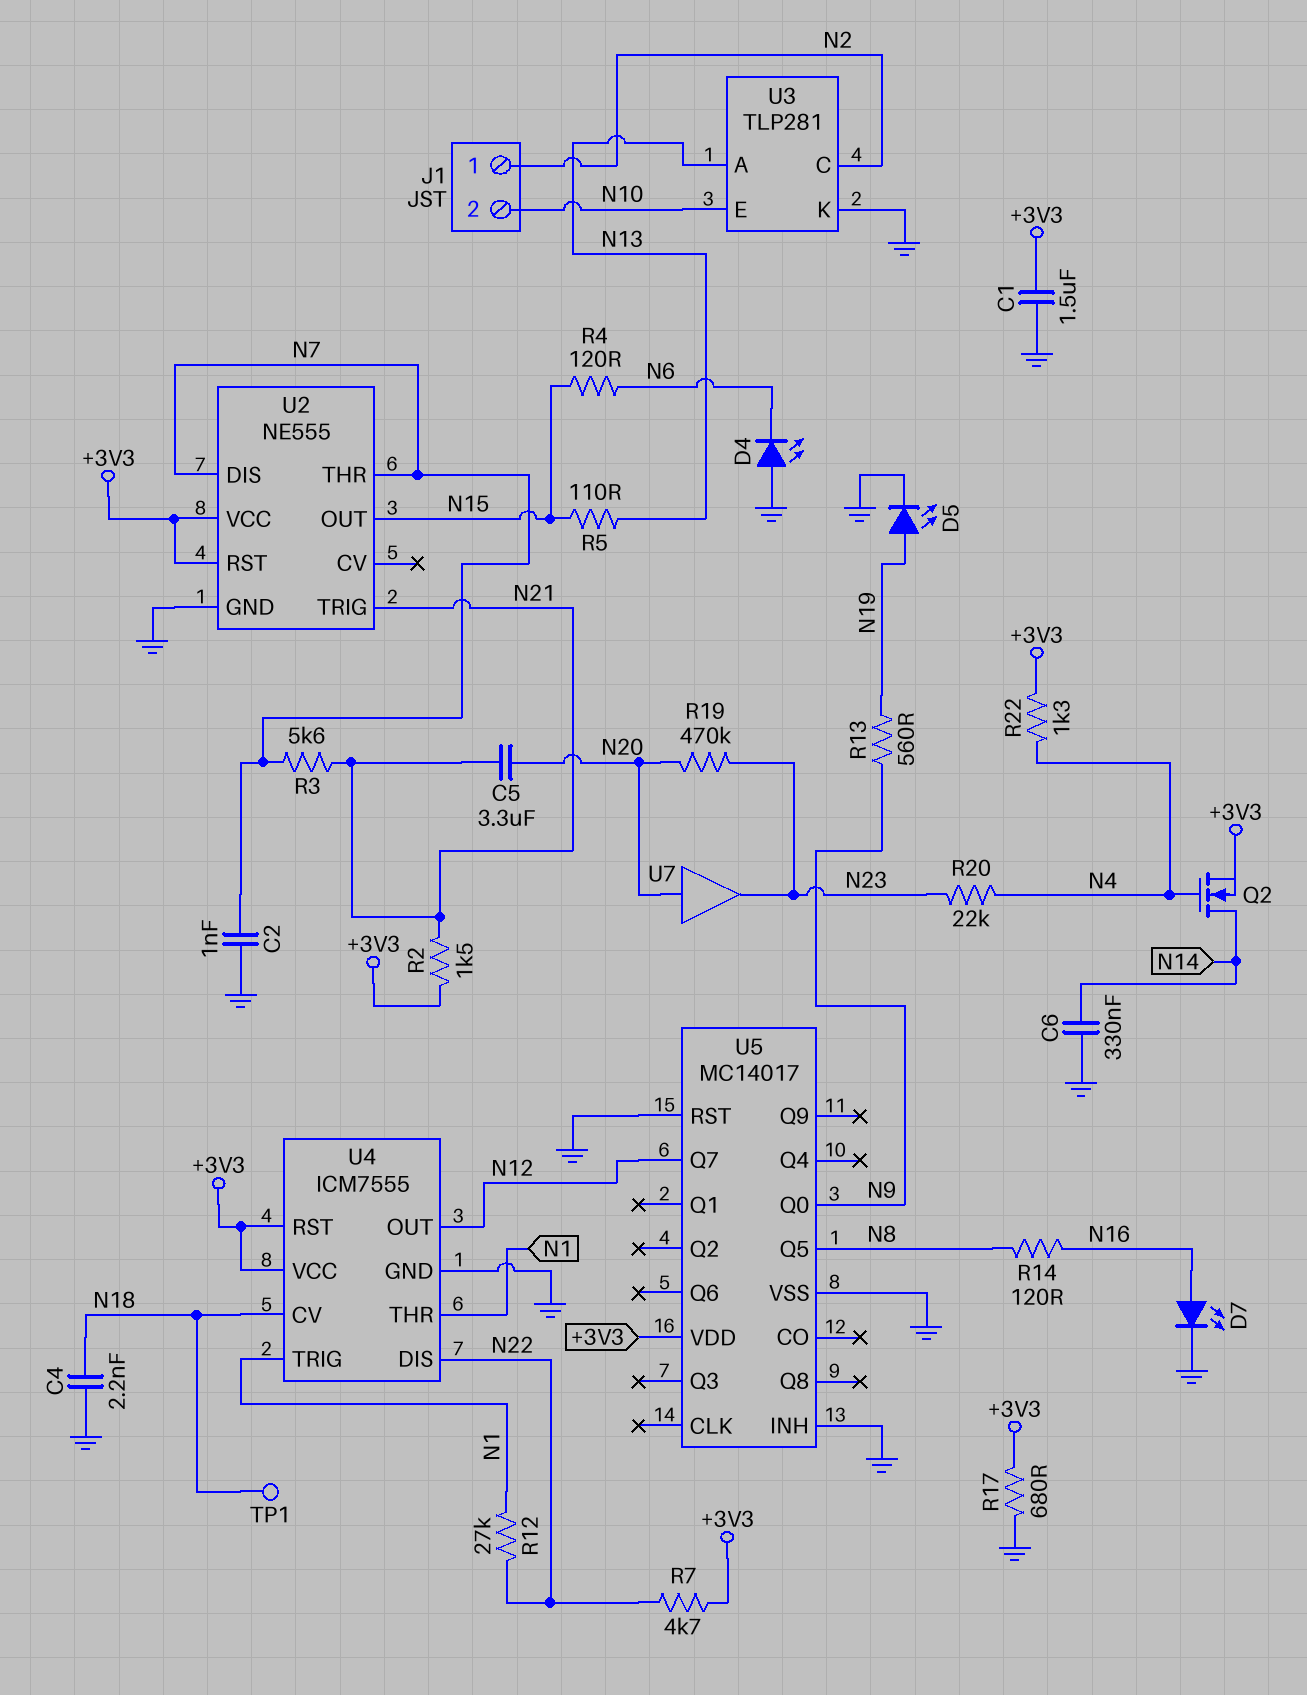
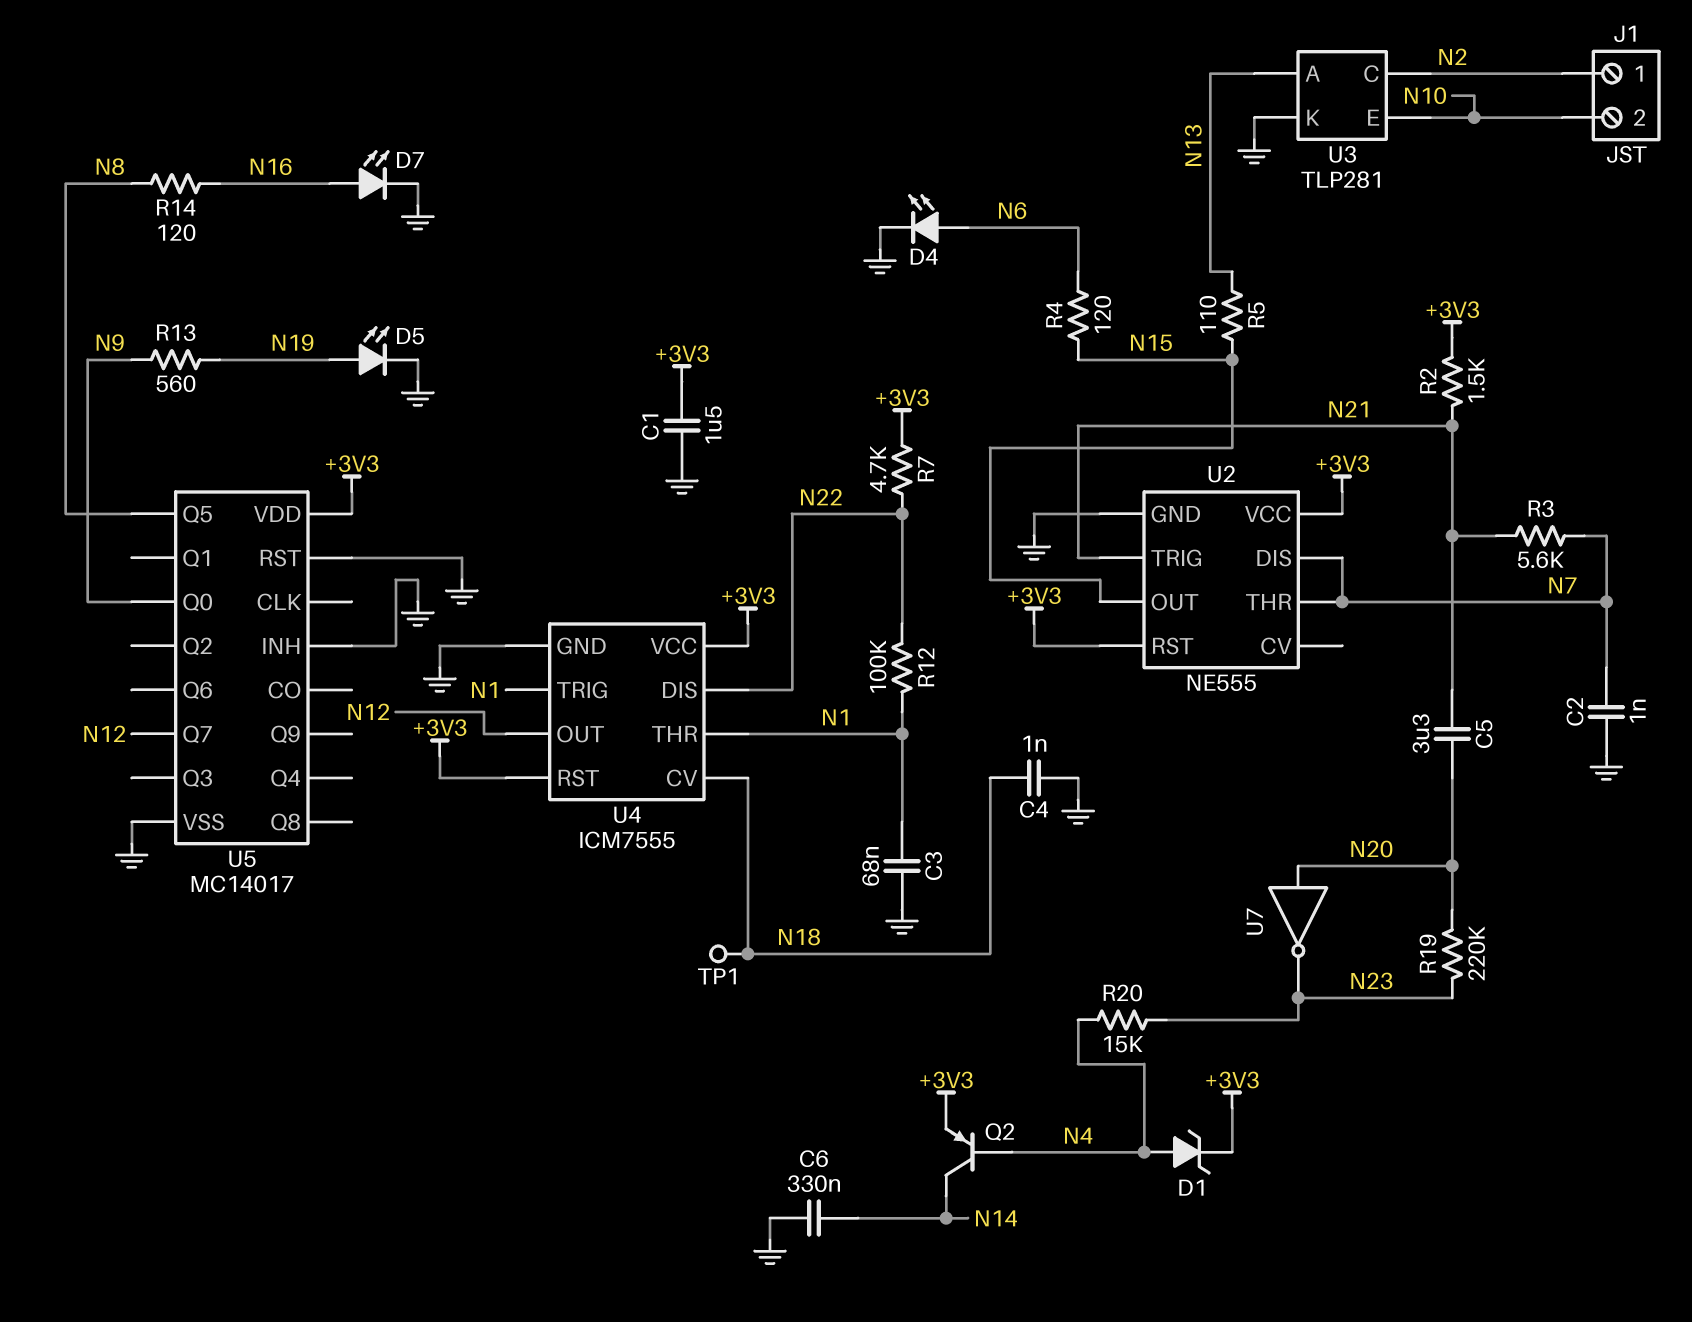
C3: none -> 68nF (GND, N1)
C4: 2.2nF (GND, N18) -> 1nF (GND, N18)
D1: none -> zener (A N4, K +3V3)
D4: LED (A GND, K N6) -> LED (A N6, K GND)
Q2: NMOS (G N4, D N14, S +3V3) -> PNP (B N4, C N14, E +3V3)
R12: 27k (N1, N22) -> 100k (N1, N22)
R17: 680 (+3V3, GND) -> none
R19: 470k (N20, N23) -> 220k (N20, N23)
R20: 22k (N4, N23) -> 15k (N4, N23)
R22: 1.3k (+3V3, N4) -> none
U7: buffer (in N20, out N23) -> NOT (in N20, out N23)

